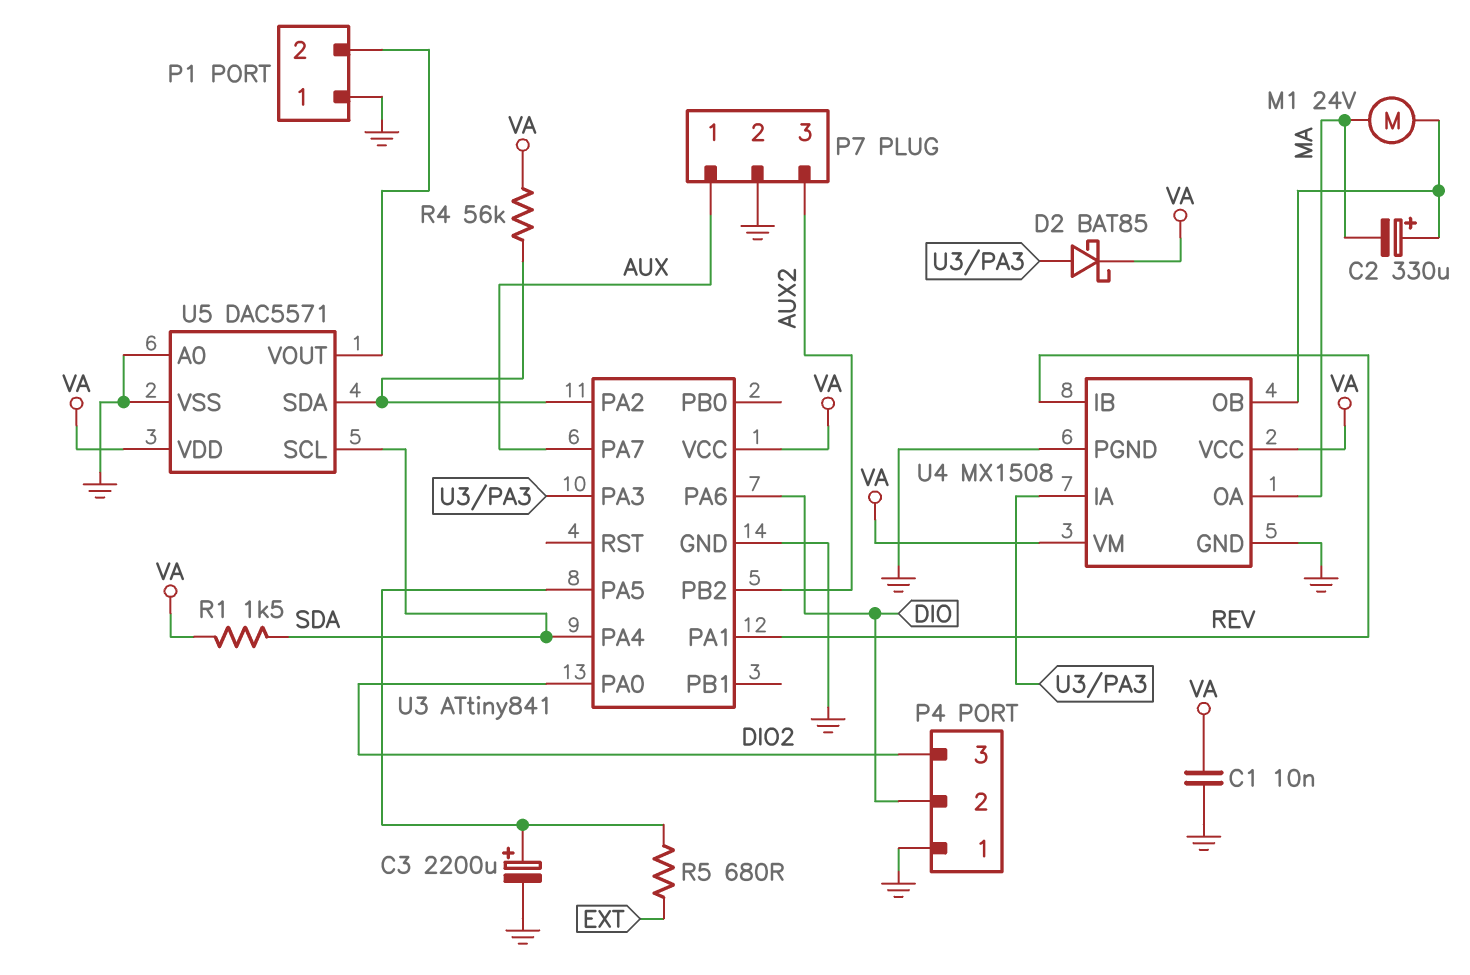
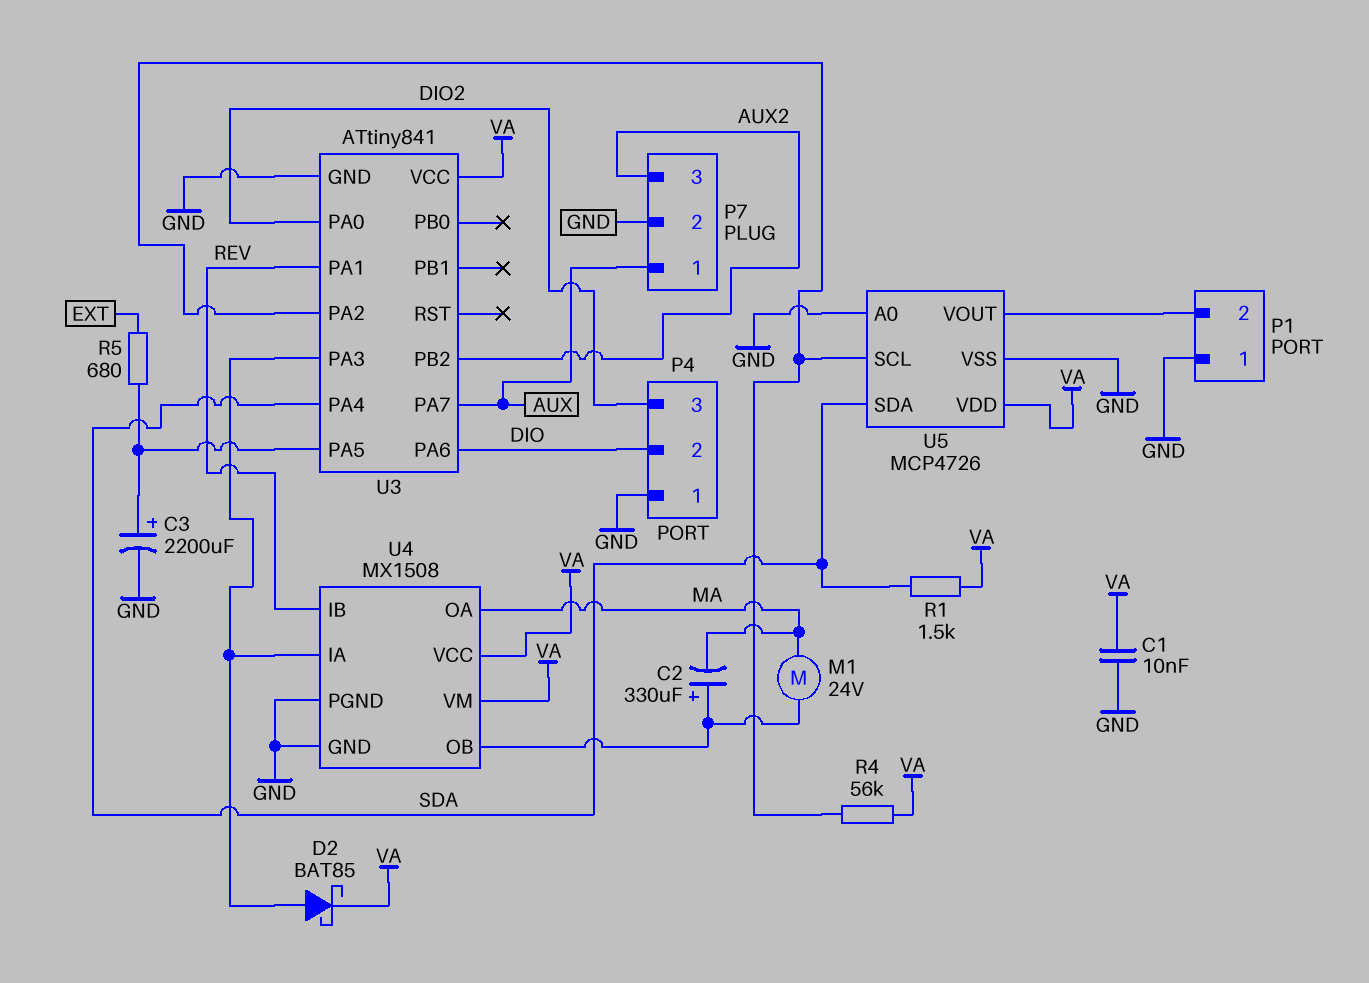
U5: DAC5571 -> MCP4726
U5 pin SCL: SDA -> U3/PA2
U5 pin SDA: U3/PA2 -> SDA

